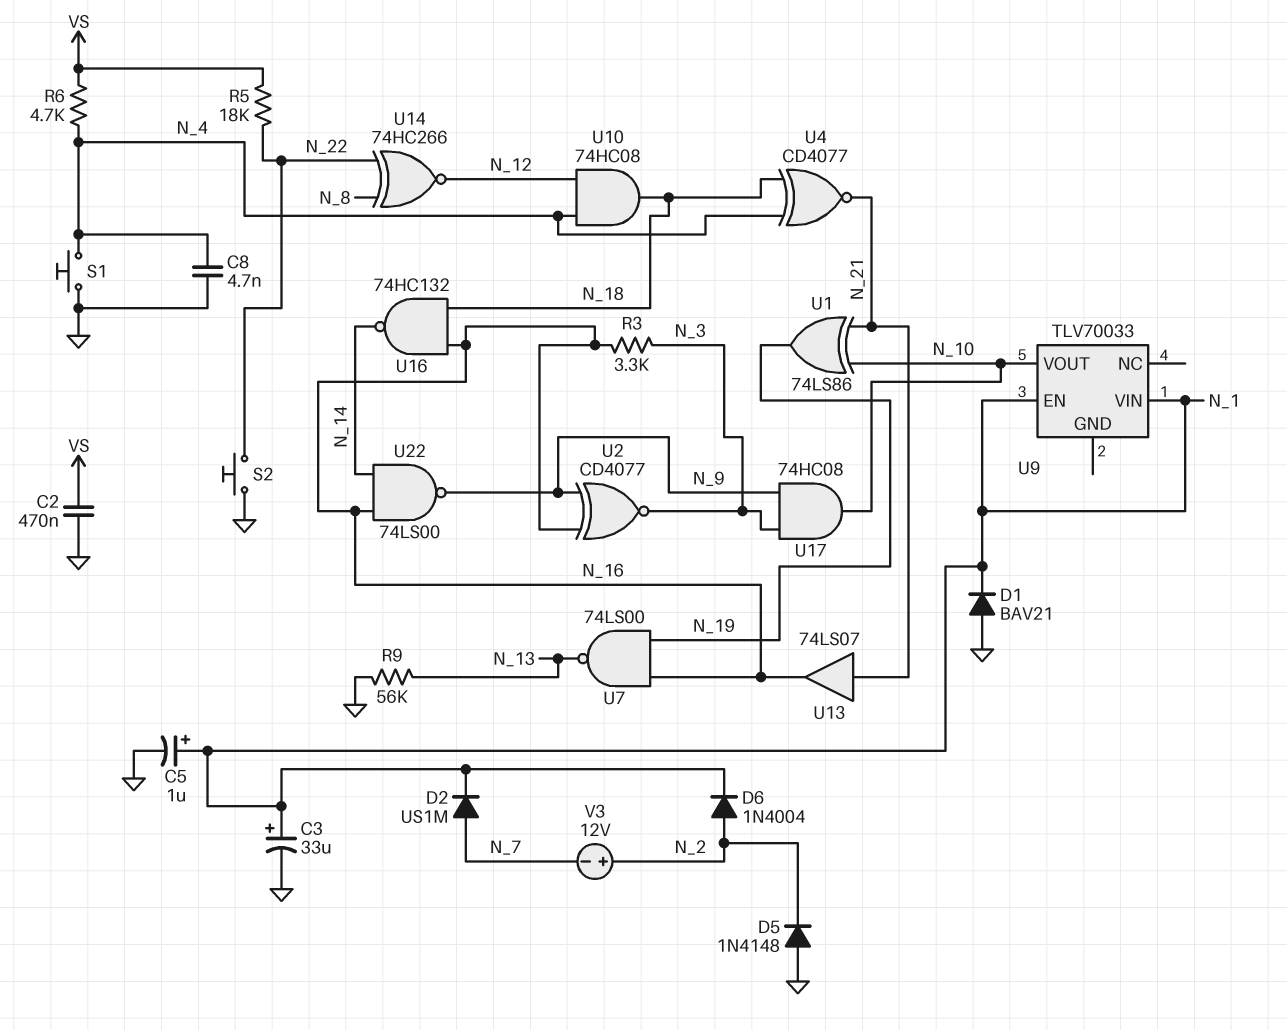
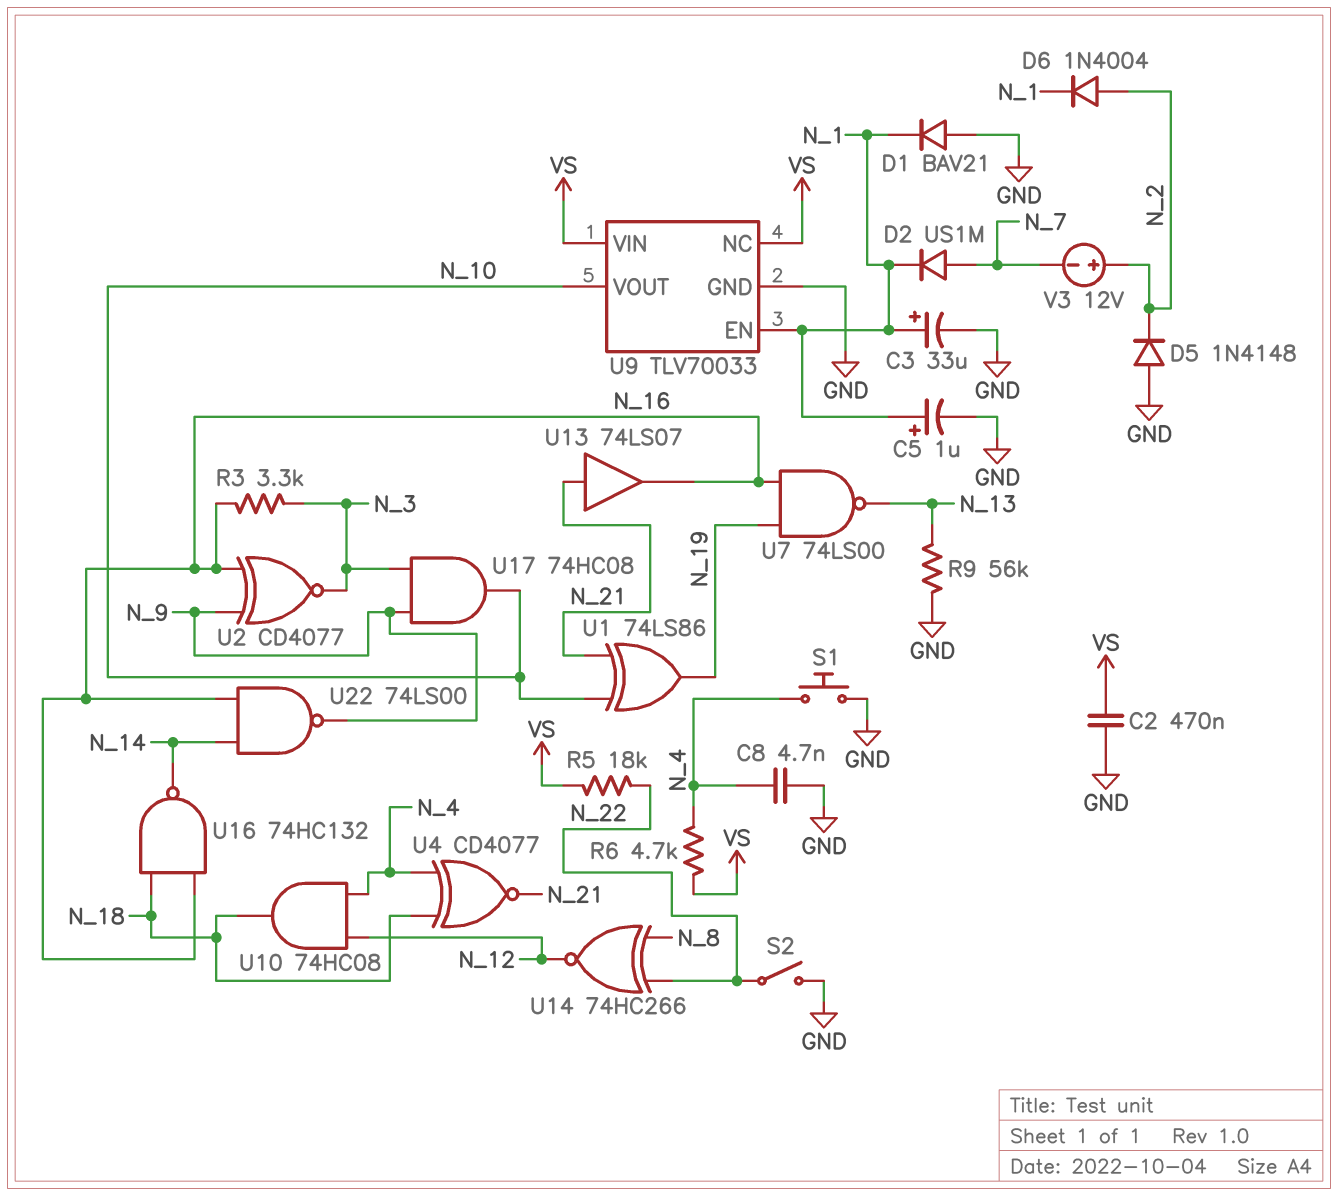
S2: button (GND, N_22) -> switch (GND, N_22)
U9 pin GND: none -> GND
U9 pin NC: none -> VS
U9 pin VIN: N_1 -> VS

